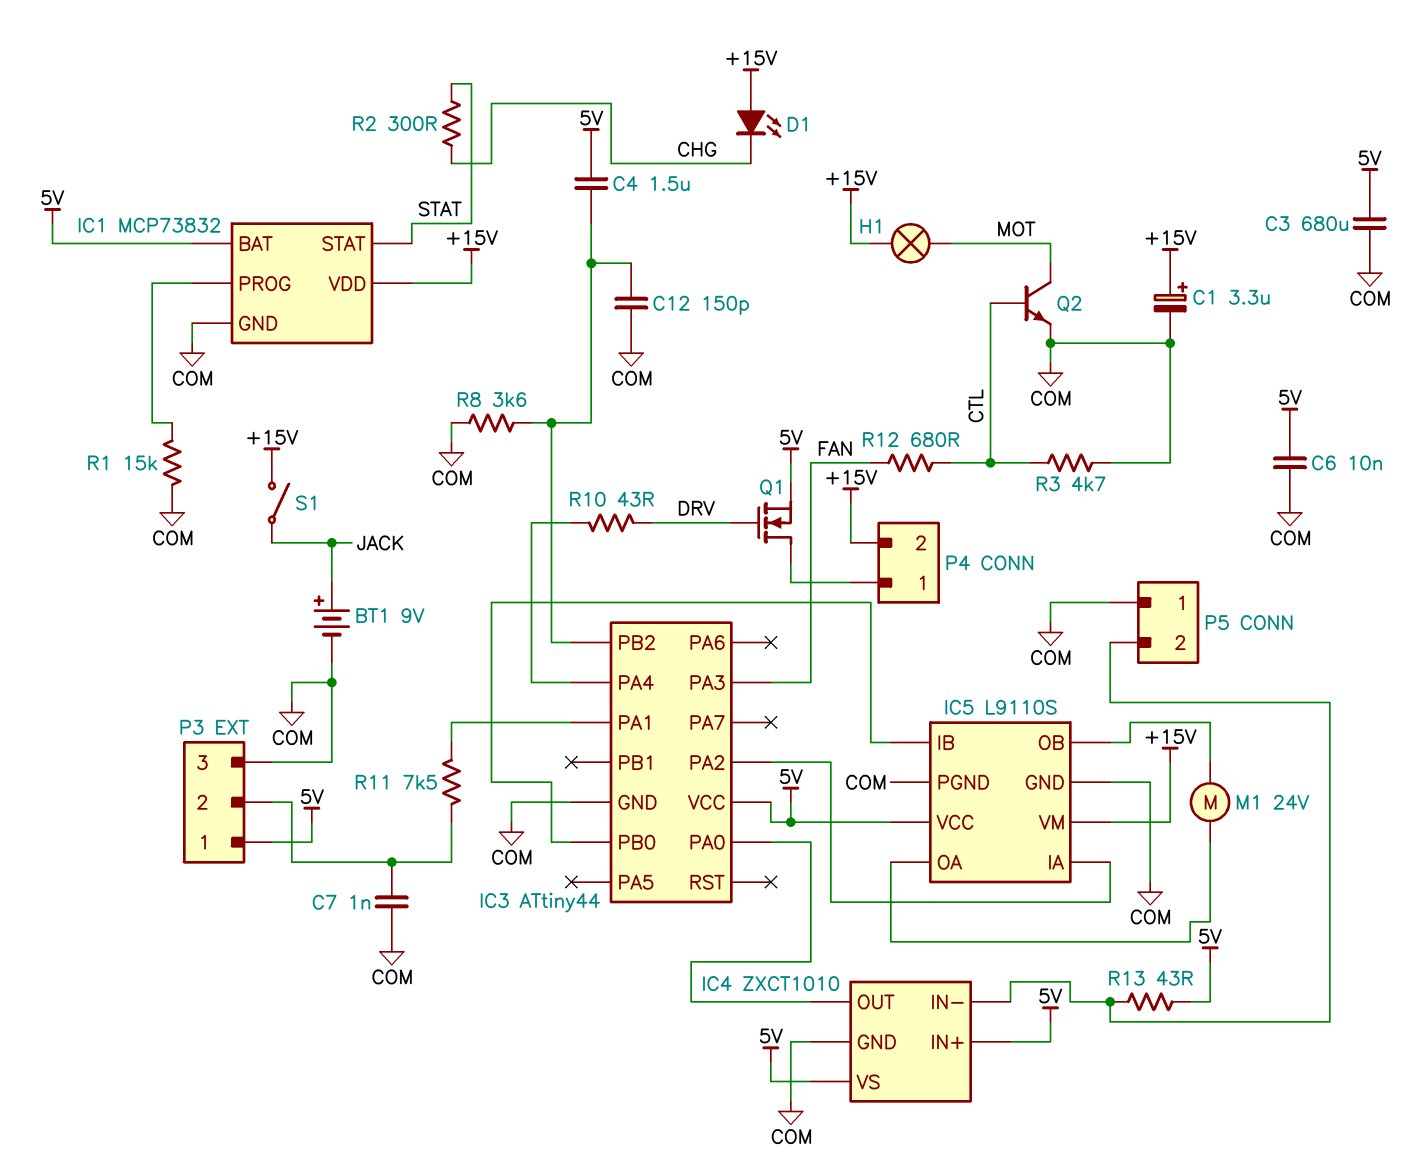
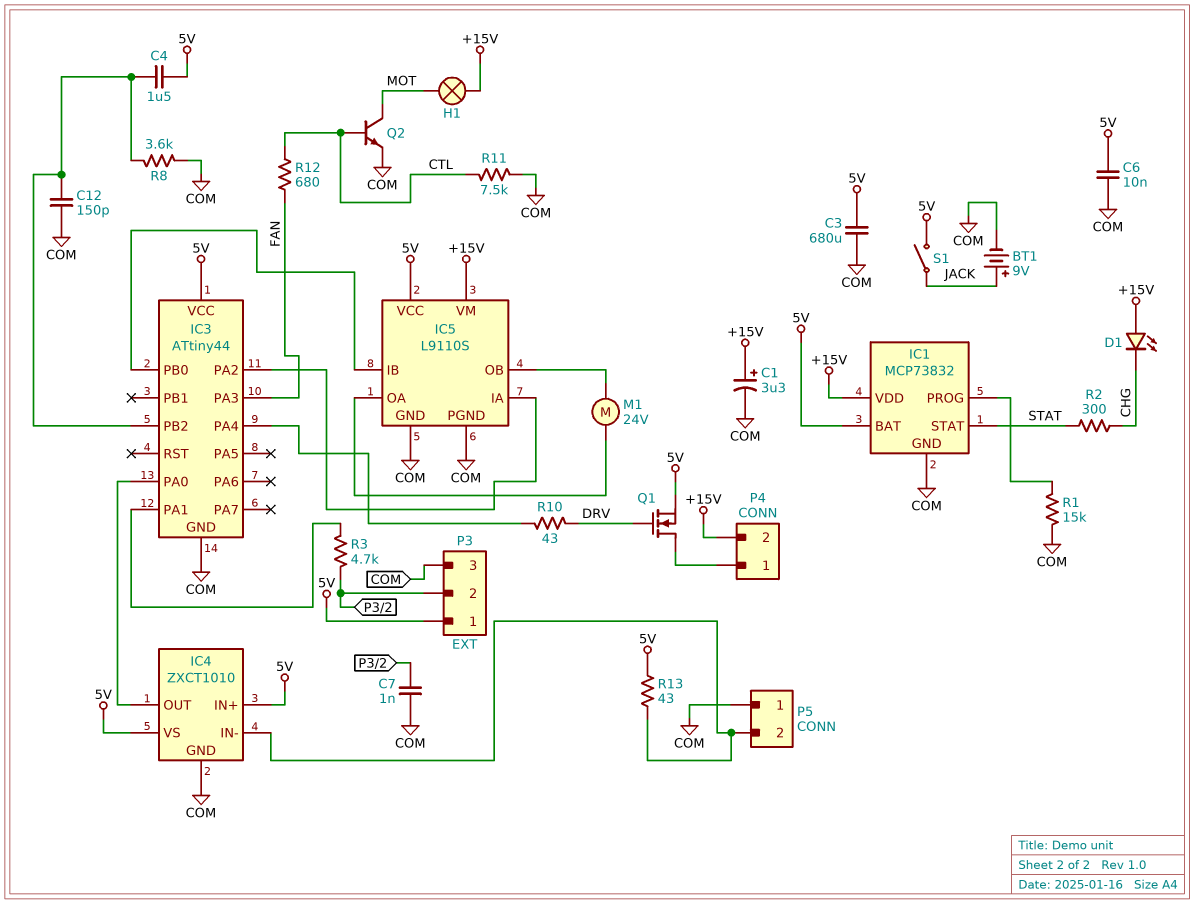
R3: 4.7k (COM, CTL) -> 4.7k (IC3/PA1, P3/2)
R11: 7.5k (IC3/PA1, P3/2) -> 7.5k (COM, CTL)
S1: switch (+15V, JACK) -> switch (5V, JACK)

